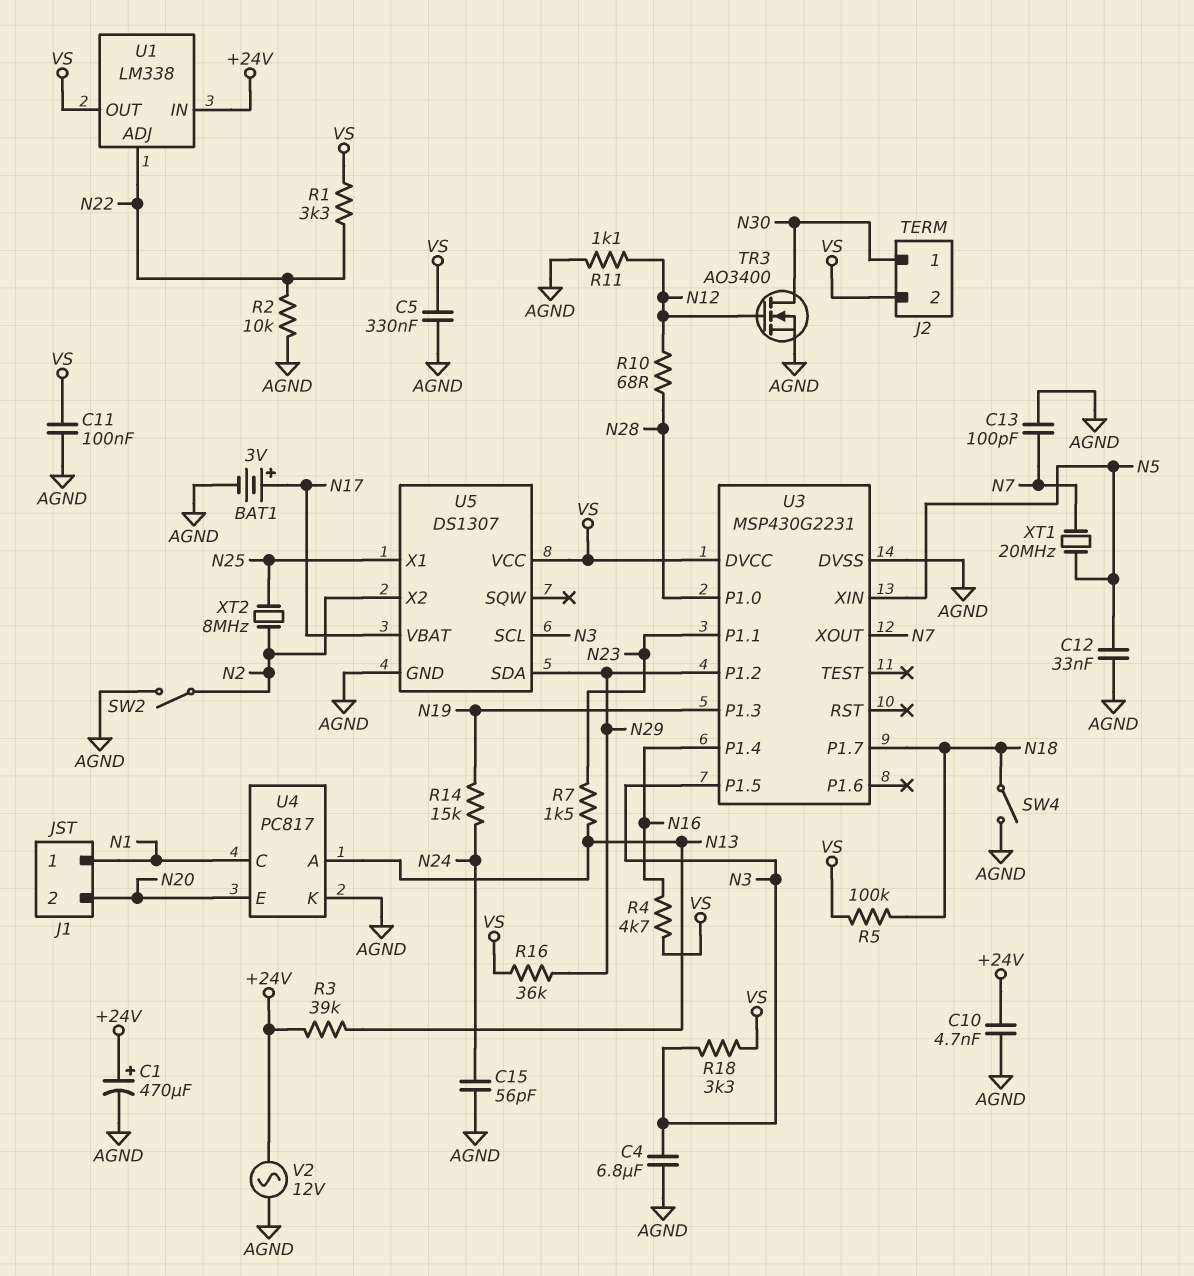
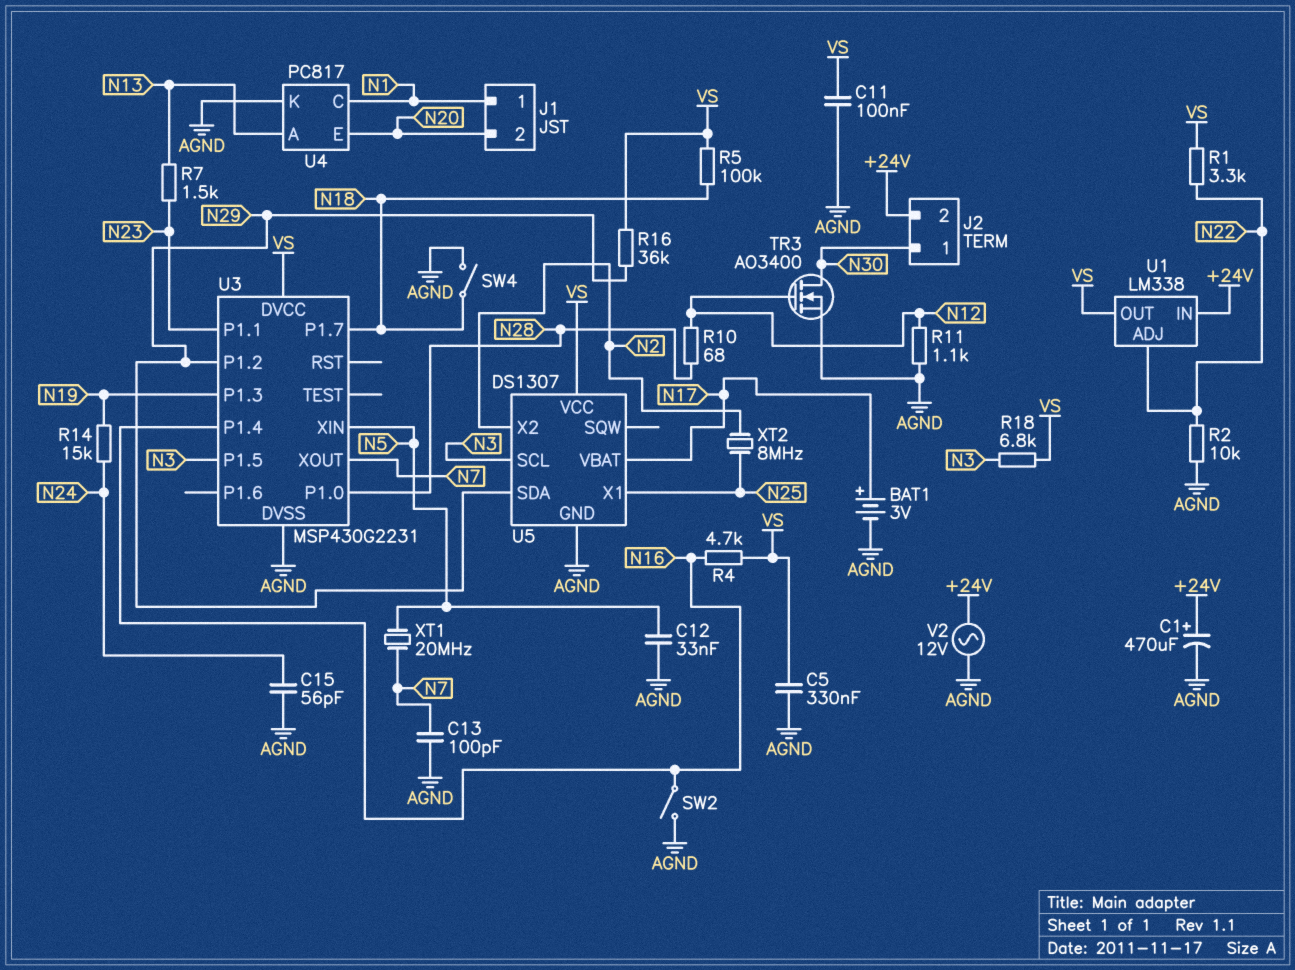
C4: 6.8uF (AGND, N3) -> none
C10: 4.7nF (+24V, AGND) -> none
J2 pin 2: VS -> +24V
R3: 39k (+24V, N13) -> none
R18: 3.3k (N3, VS) -> 6.8k (N3, VS)
SW2: switch (AGND, N2) -> switch (AGND, N16)

